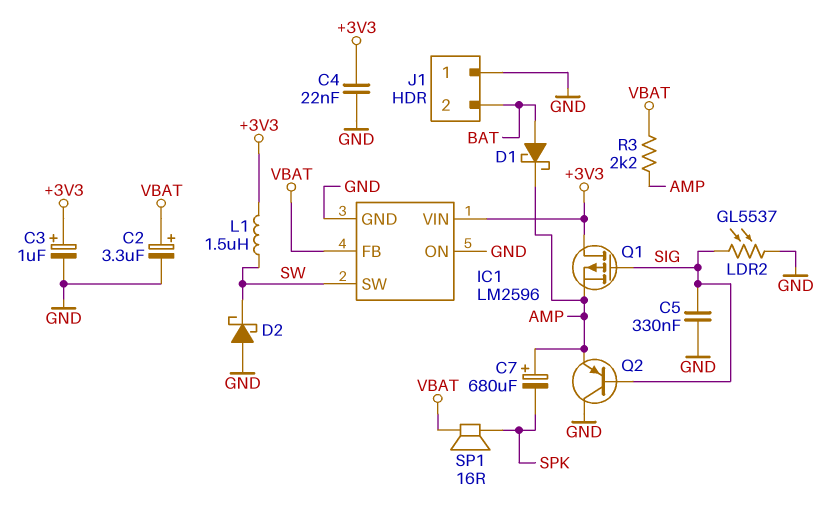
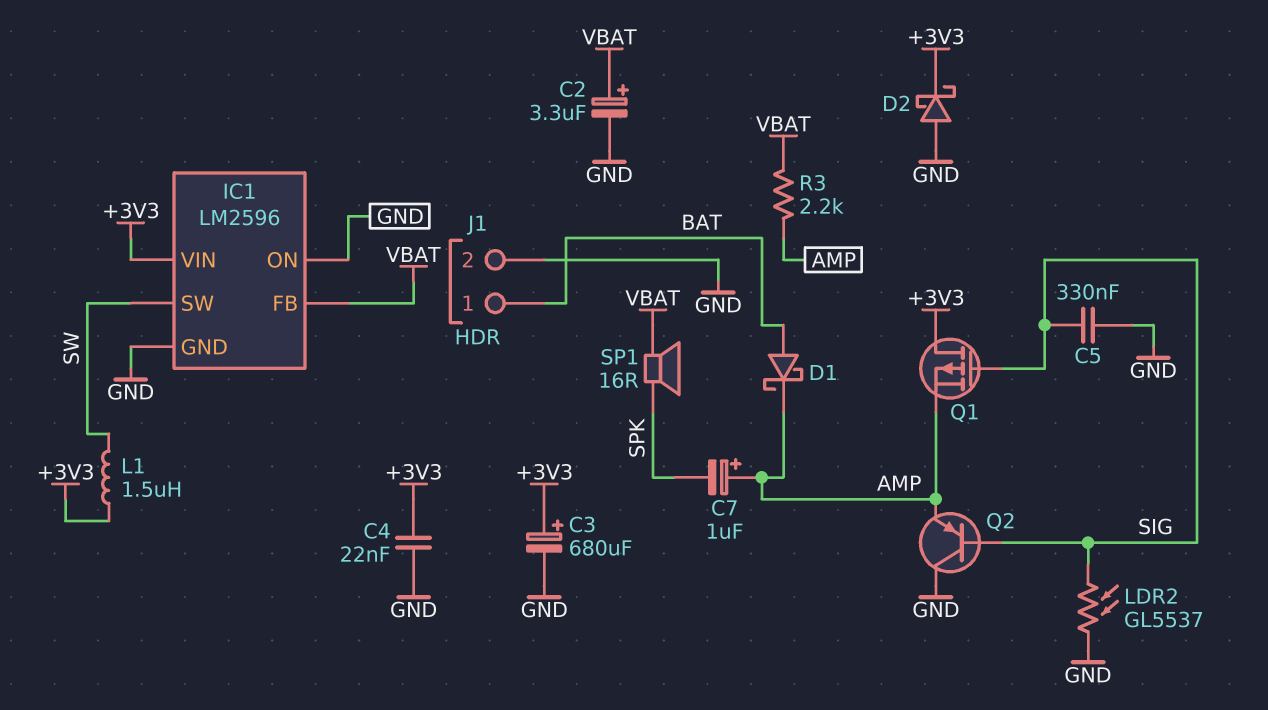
C3: 1uF (plus +3V3, minus GND) -> 680uF (plus +3V3, minus GND)
C7: 680uF (plus AMP, minus SPK) -> 1uF (plus AMP, minus SPK)
D2: schottky (A GND, K SW) -> schottky (A GND, K +3V3)
J1 pin 1: GND -> BAT
J1 pin 2: BAT -> GND

